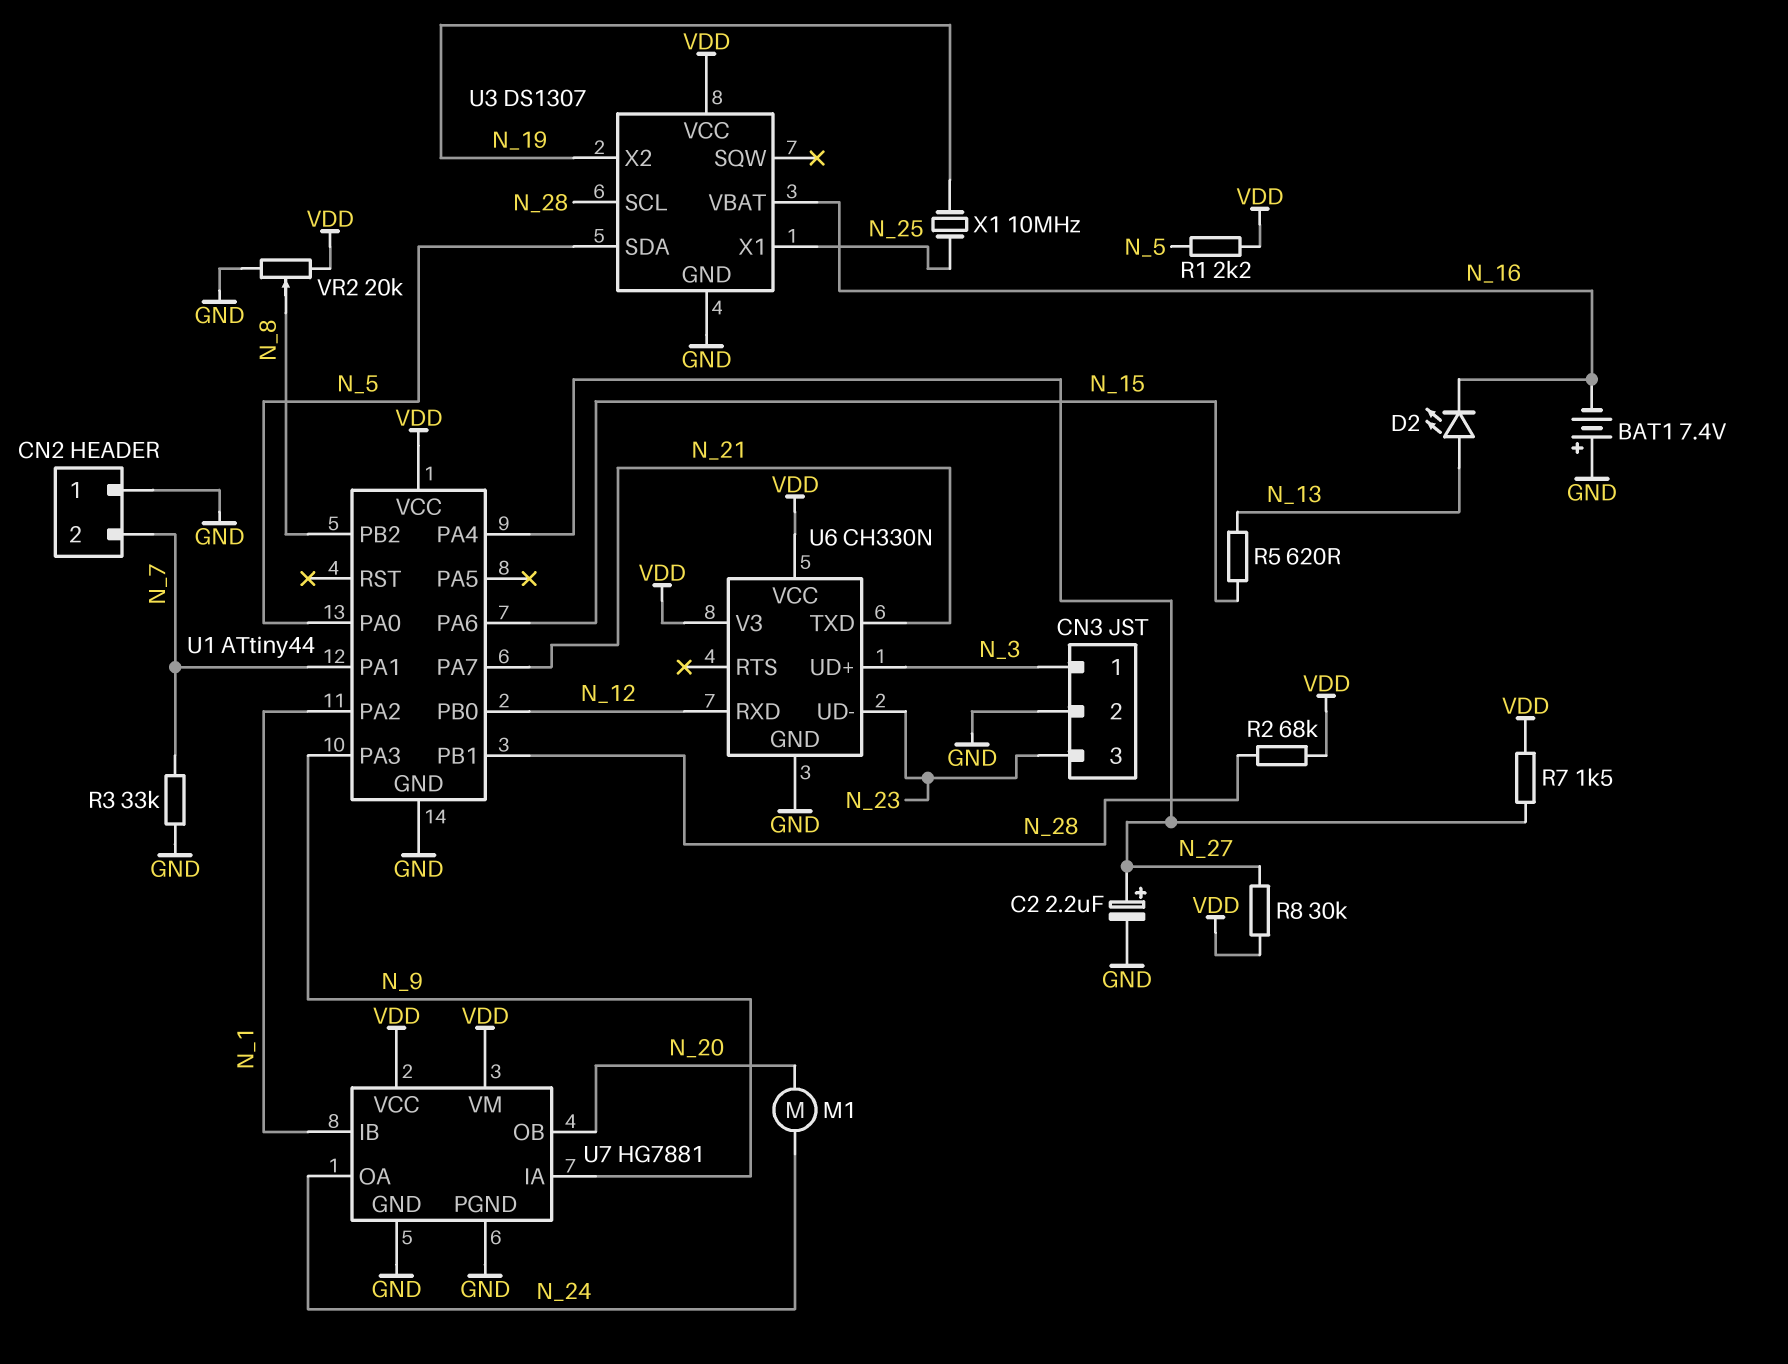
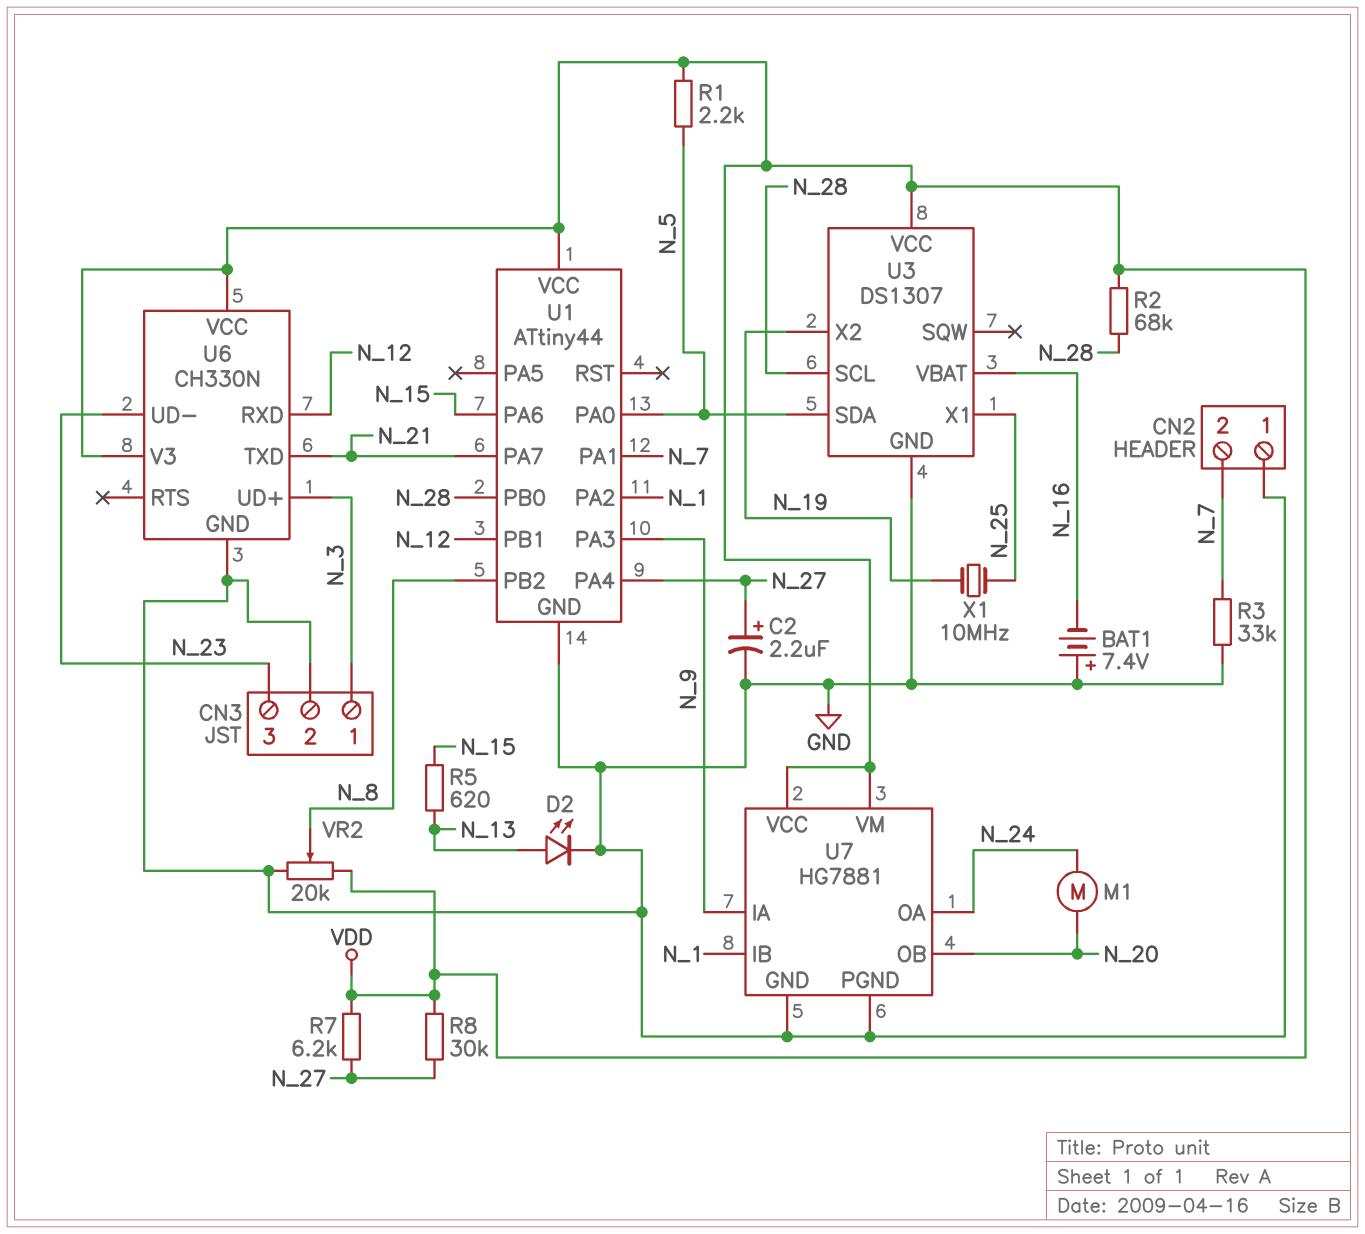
D2: LED (A N_13, K N_16) -> LED (A N_13, K GND)
R7: 1.5k (N_27, VDD) -> 6.2k (N_27, VDD)
U1 pin PB0: N_12 -> N_28
U1 pin PB1: N_28 -> N_12

